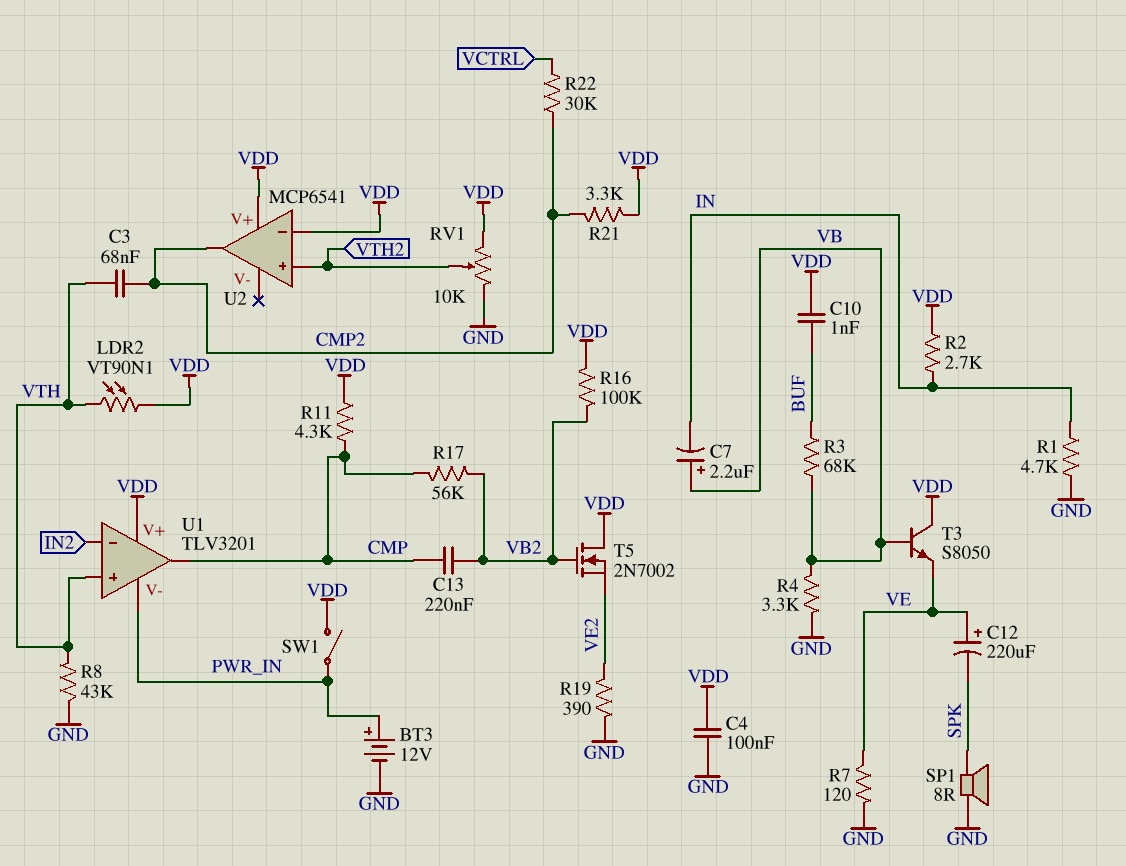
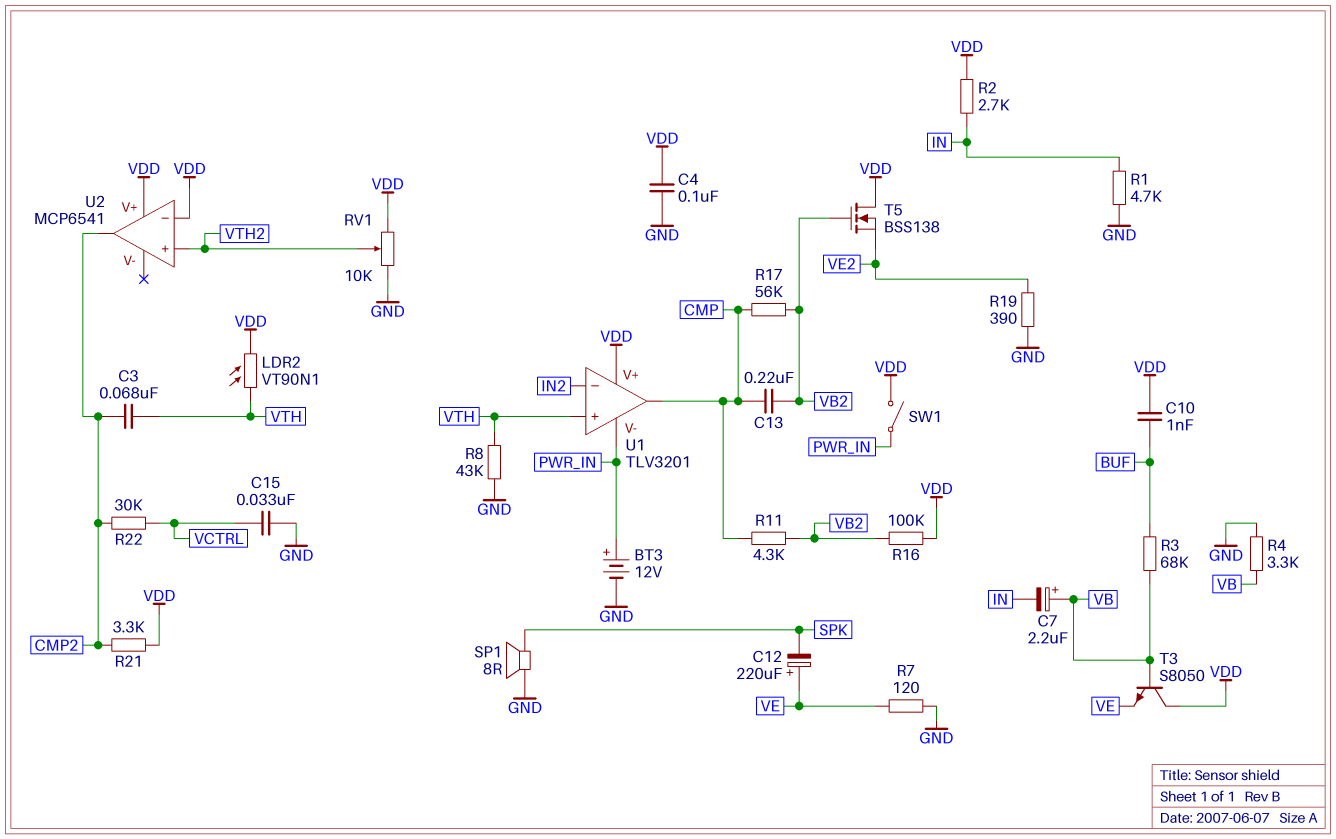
C15: none -> 33nF (GND, VCTRL)
R11: 4.3k (CMP, VDD) -> 4.3k (CMP, VB2)
T5: NMOS 2N7002 (G VB2, D VDD, S VE2) -> NMOS BSS138 (G VB2, D VDD, S VE2)

